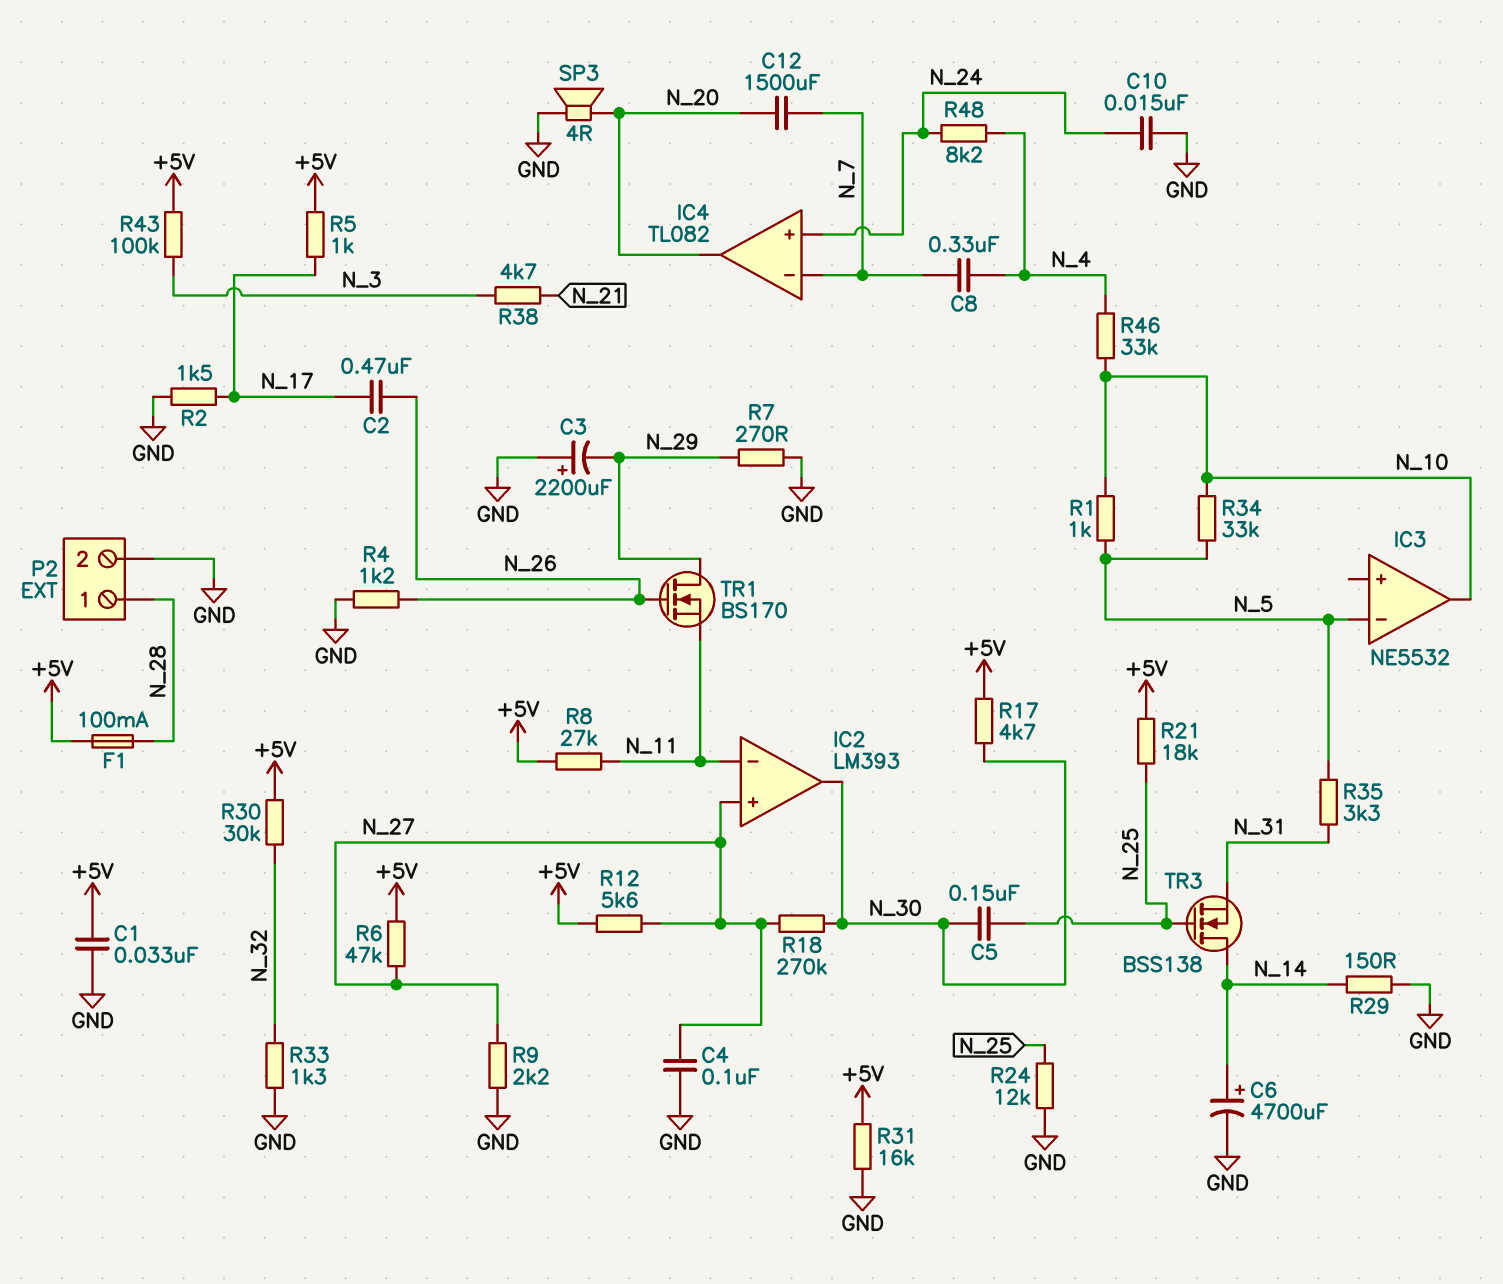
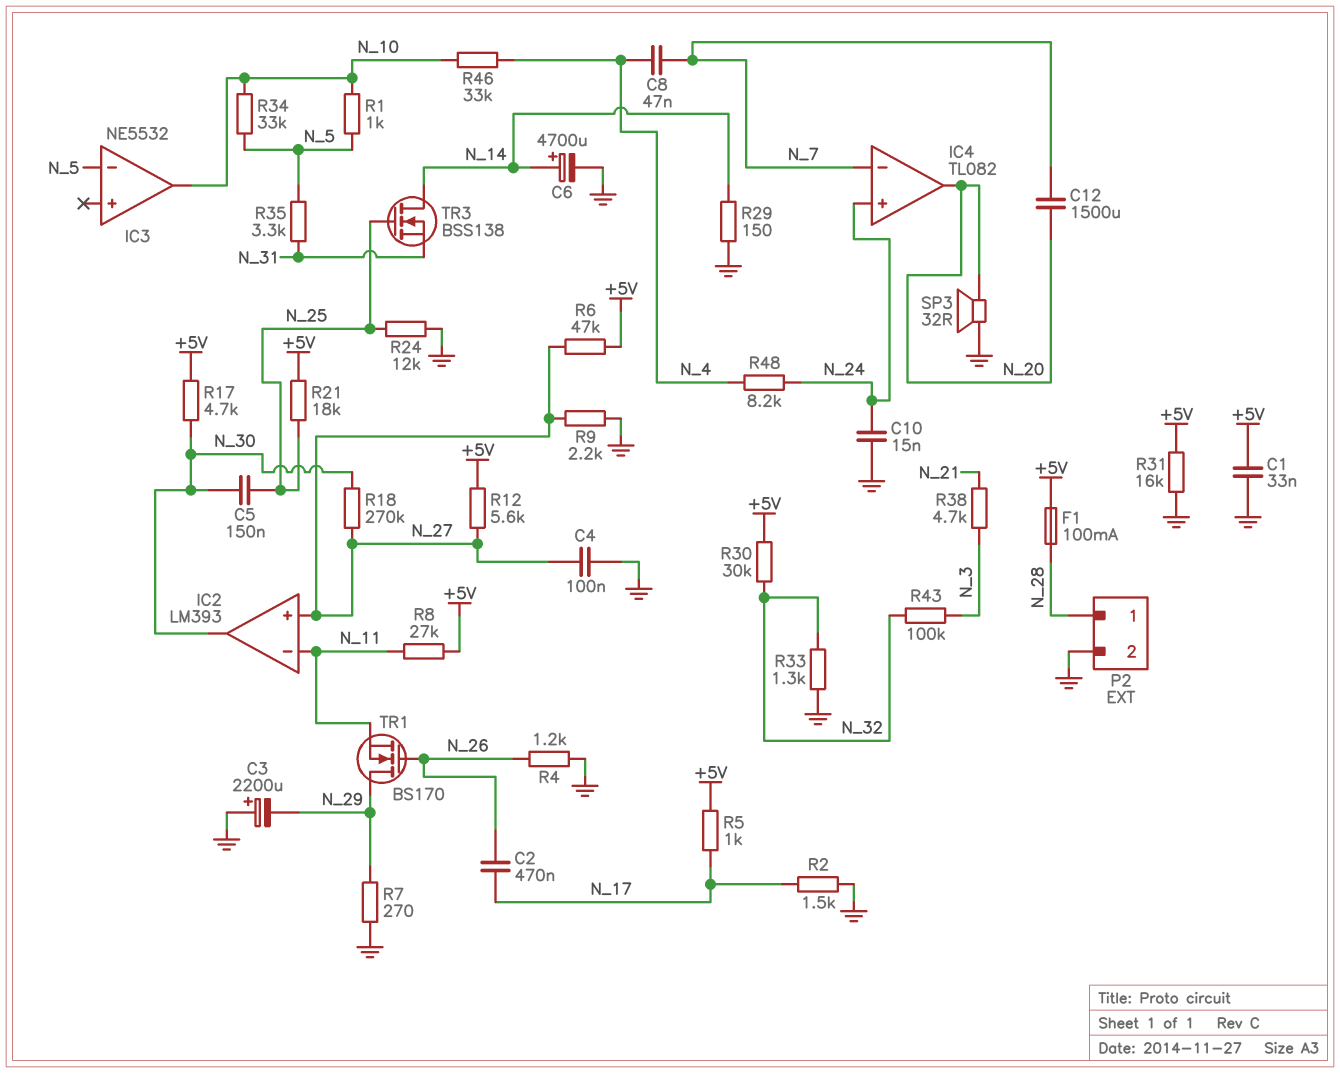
C8: 330nF (N_4, N_7) -> 47nF (N_4, N_7)
R43: 100k (+5V, N_3) -> 100k (N_3, N_32)
SP3: speaker 4R (GND, N_20) -> speaker 32R (GND, N_20)

